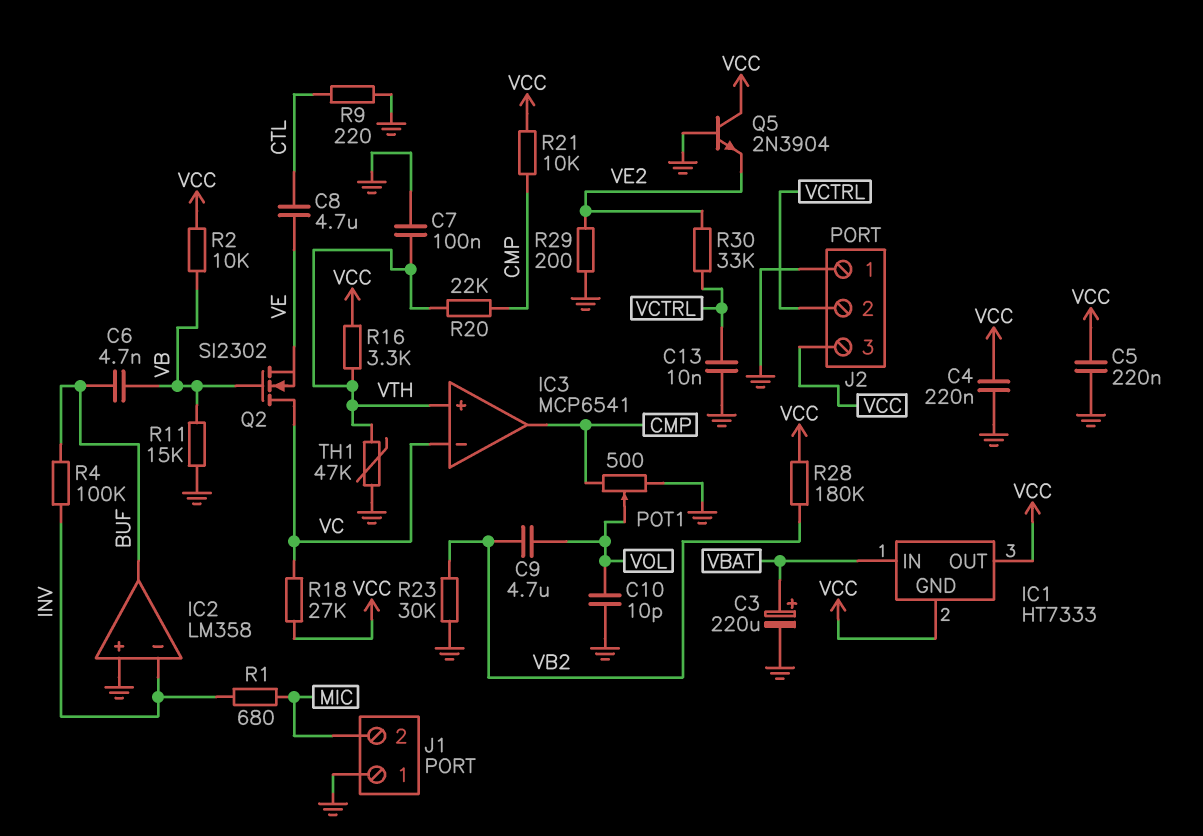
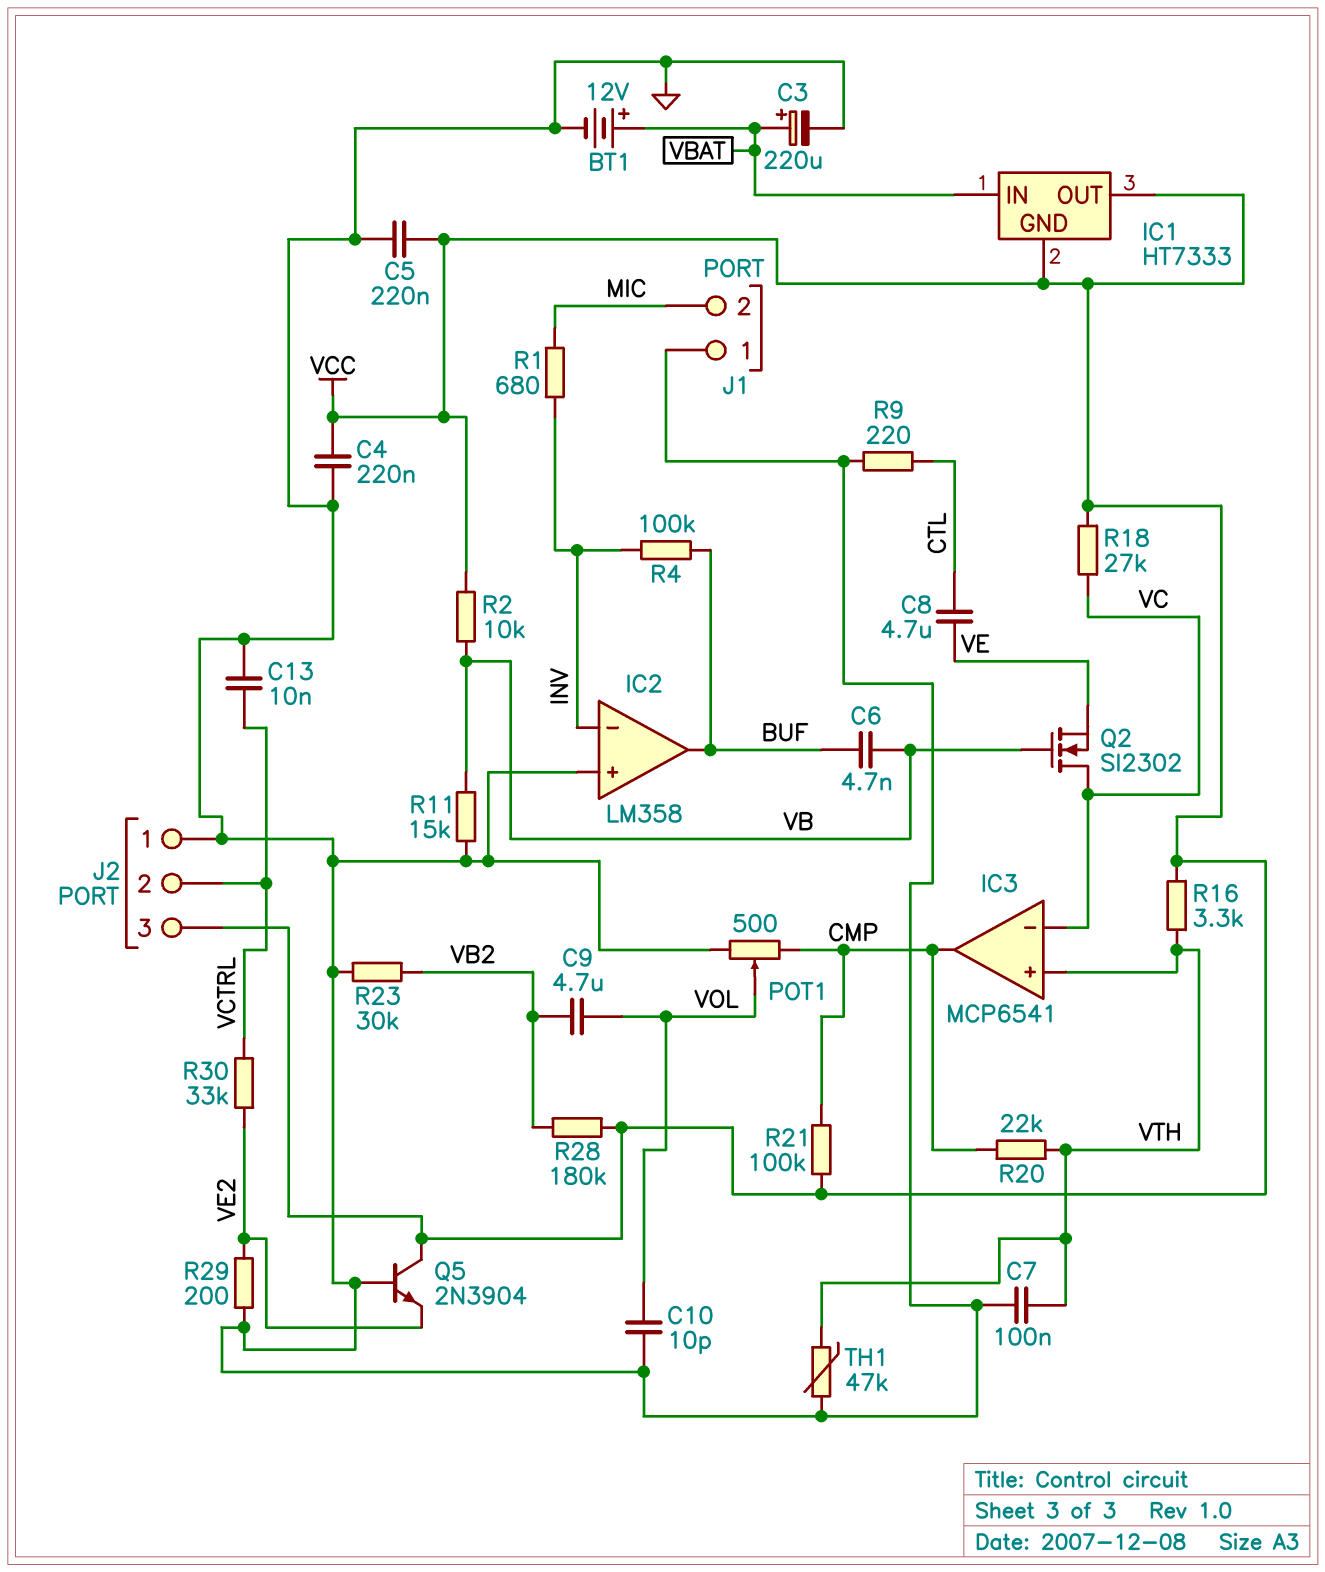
BT1: none -> 12V (plus VBAT, minus GND)
R21: 10k (CMP, VCC) -> 100k (CMP, VCC)

